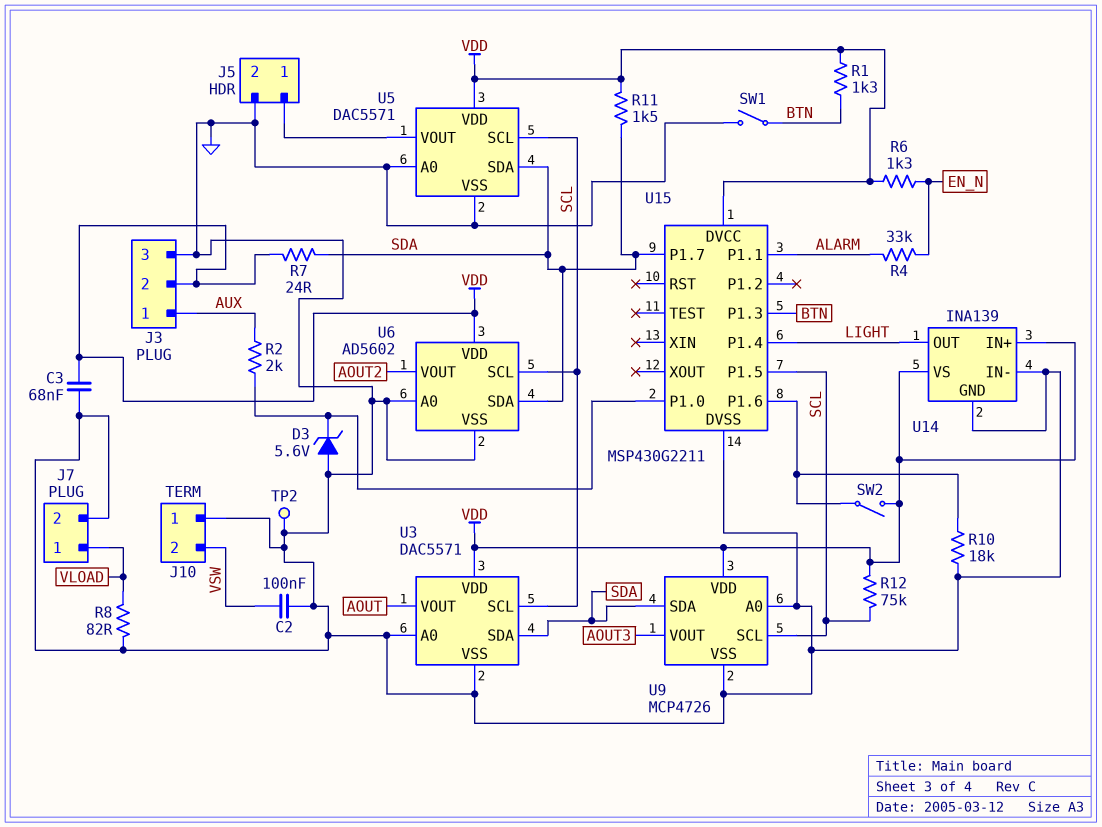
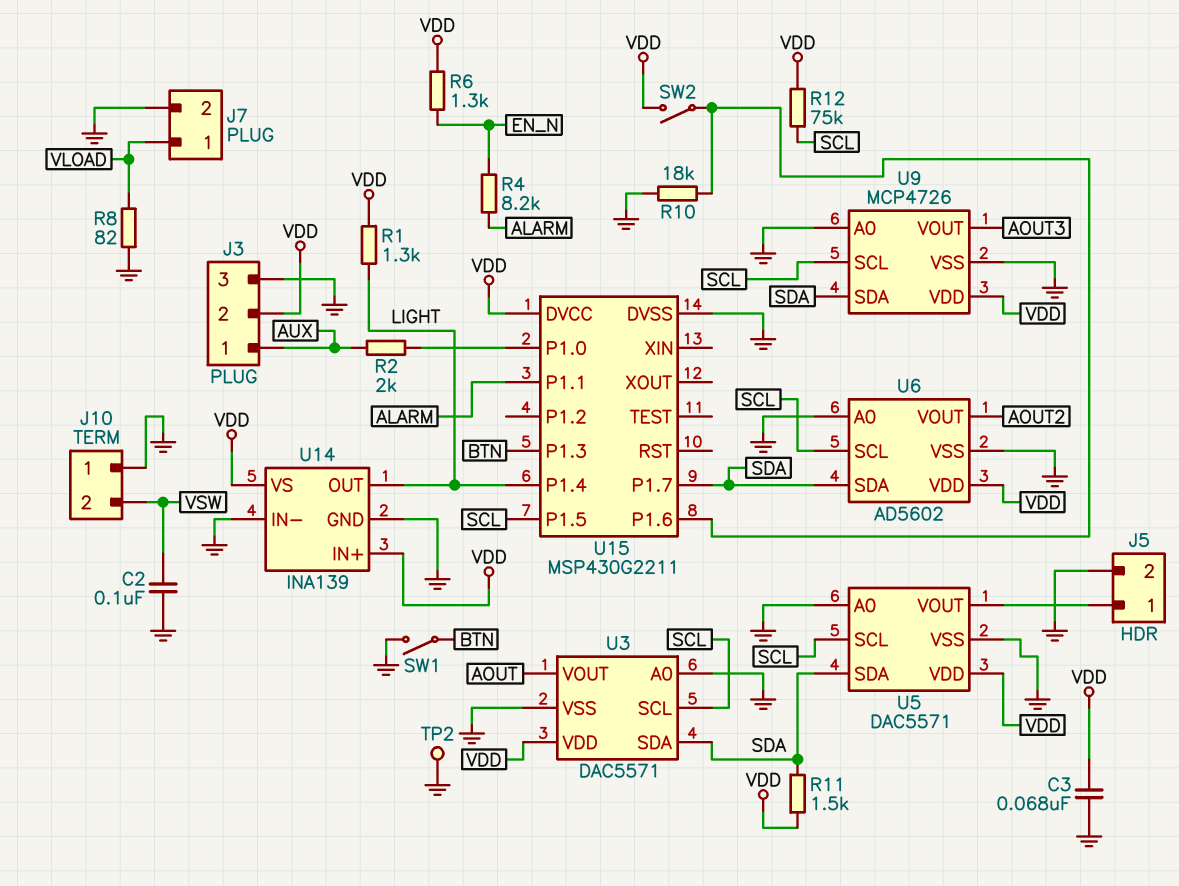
D3: zener 5.6V (A GND, K U15/P1.0) -> none
R1: 1.3k (BTN, VDD) -> 1.3k (LIGHT, VDD)
R4: 33k (ALARM, EN_N) -> 8.2k (ALARM, EN_N)
R7: 24 (SDA, VDD) -> none

